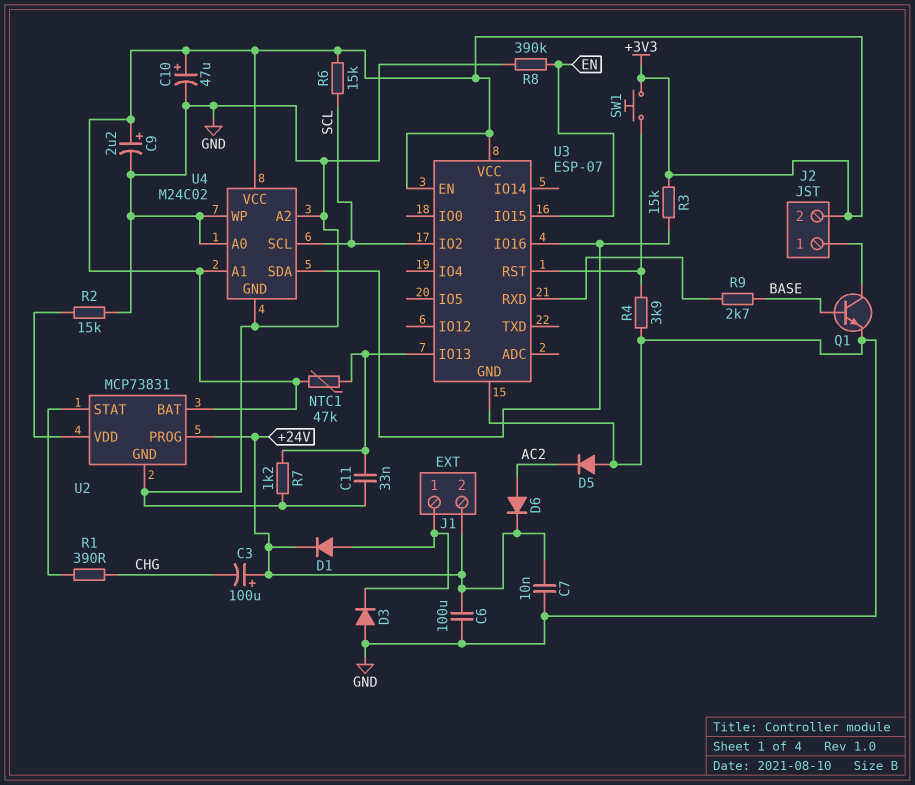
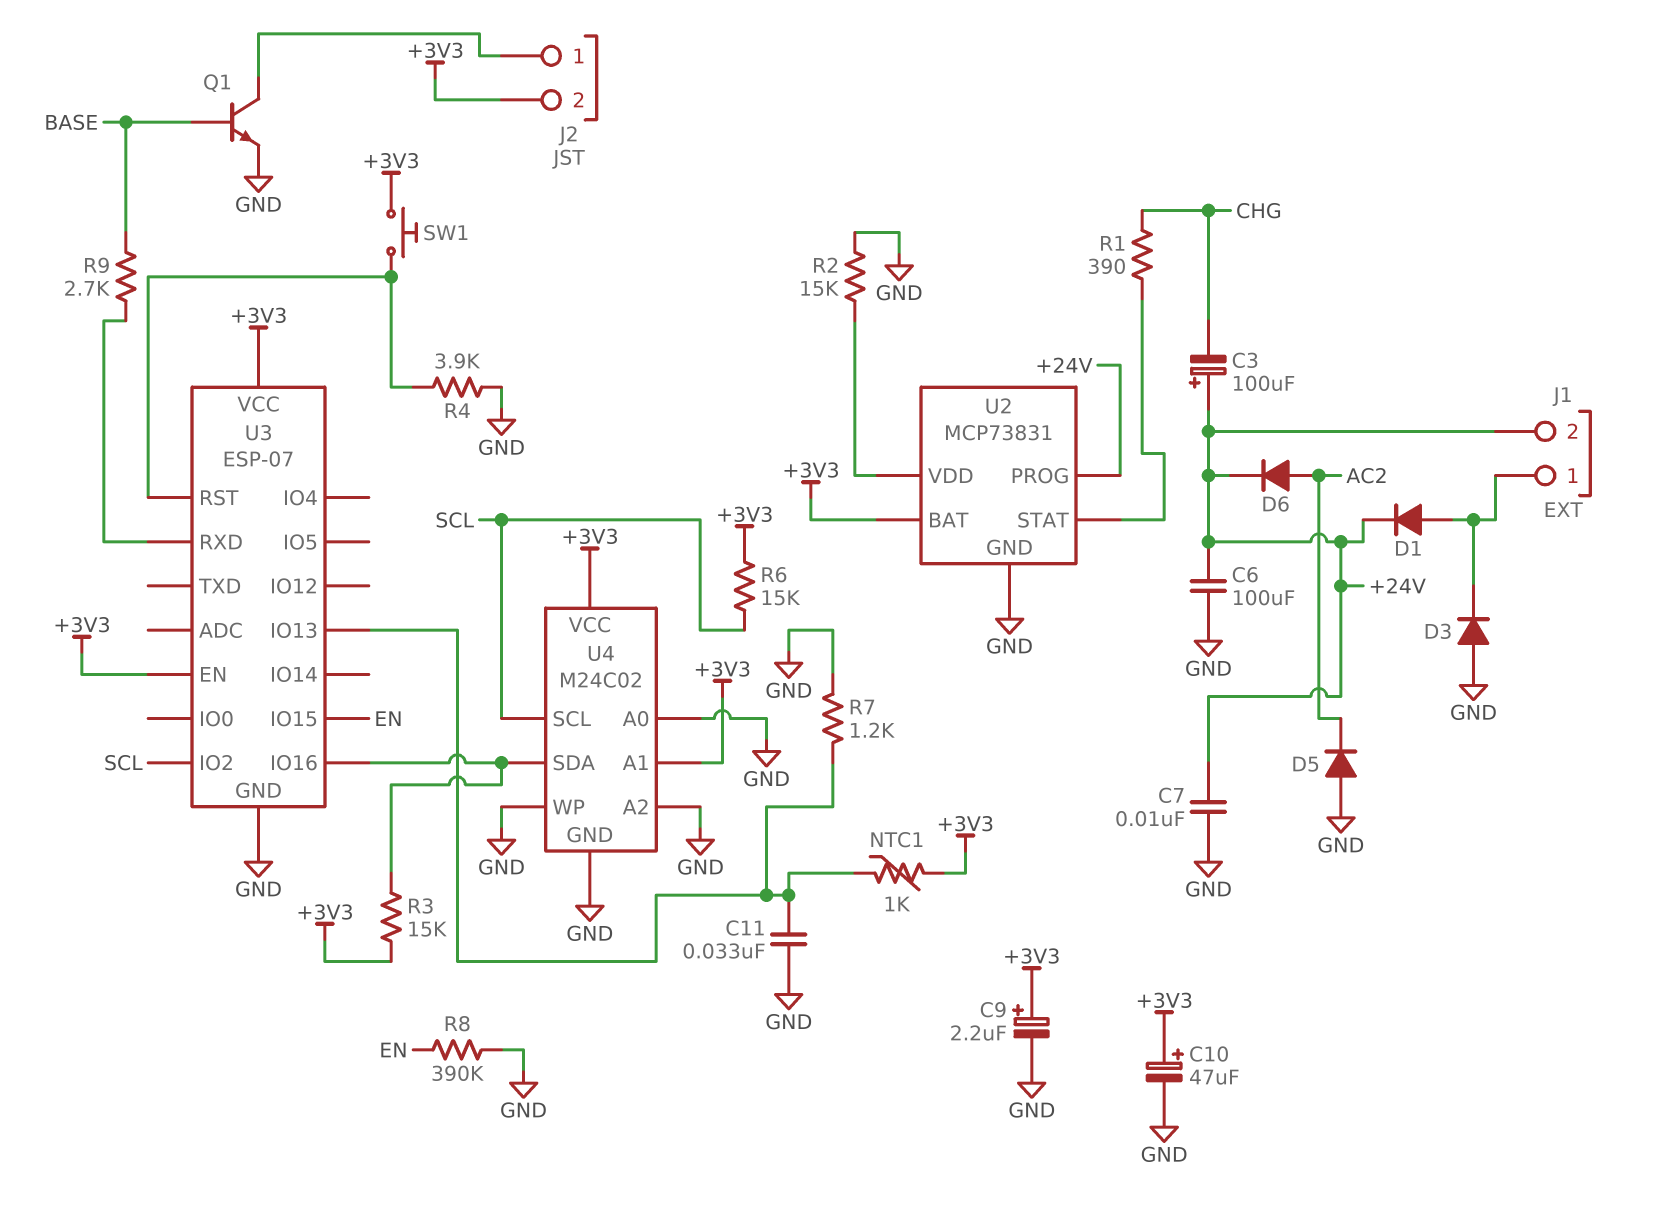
NTC1: 47k (+3V3, U3/IO13) -> 1k (+3V3, U3/IO13)

